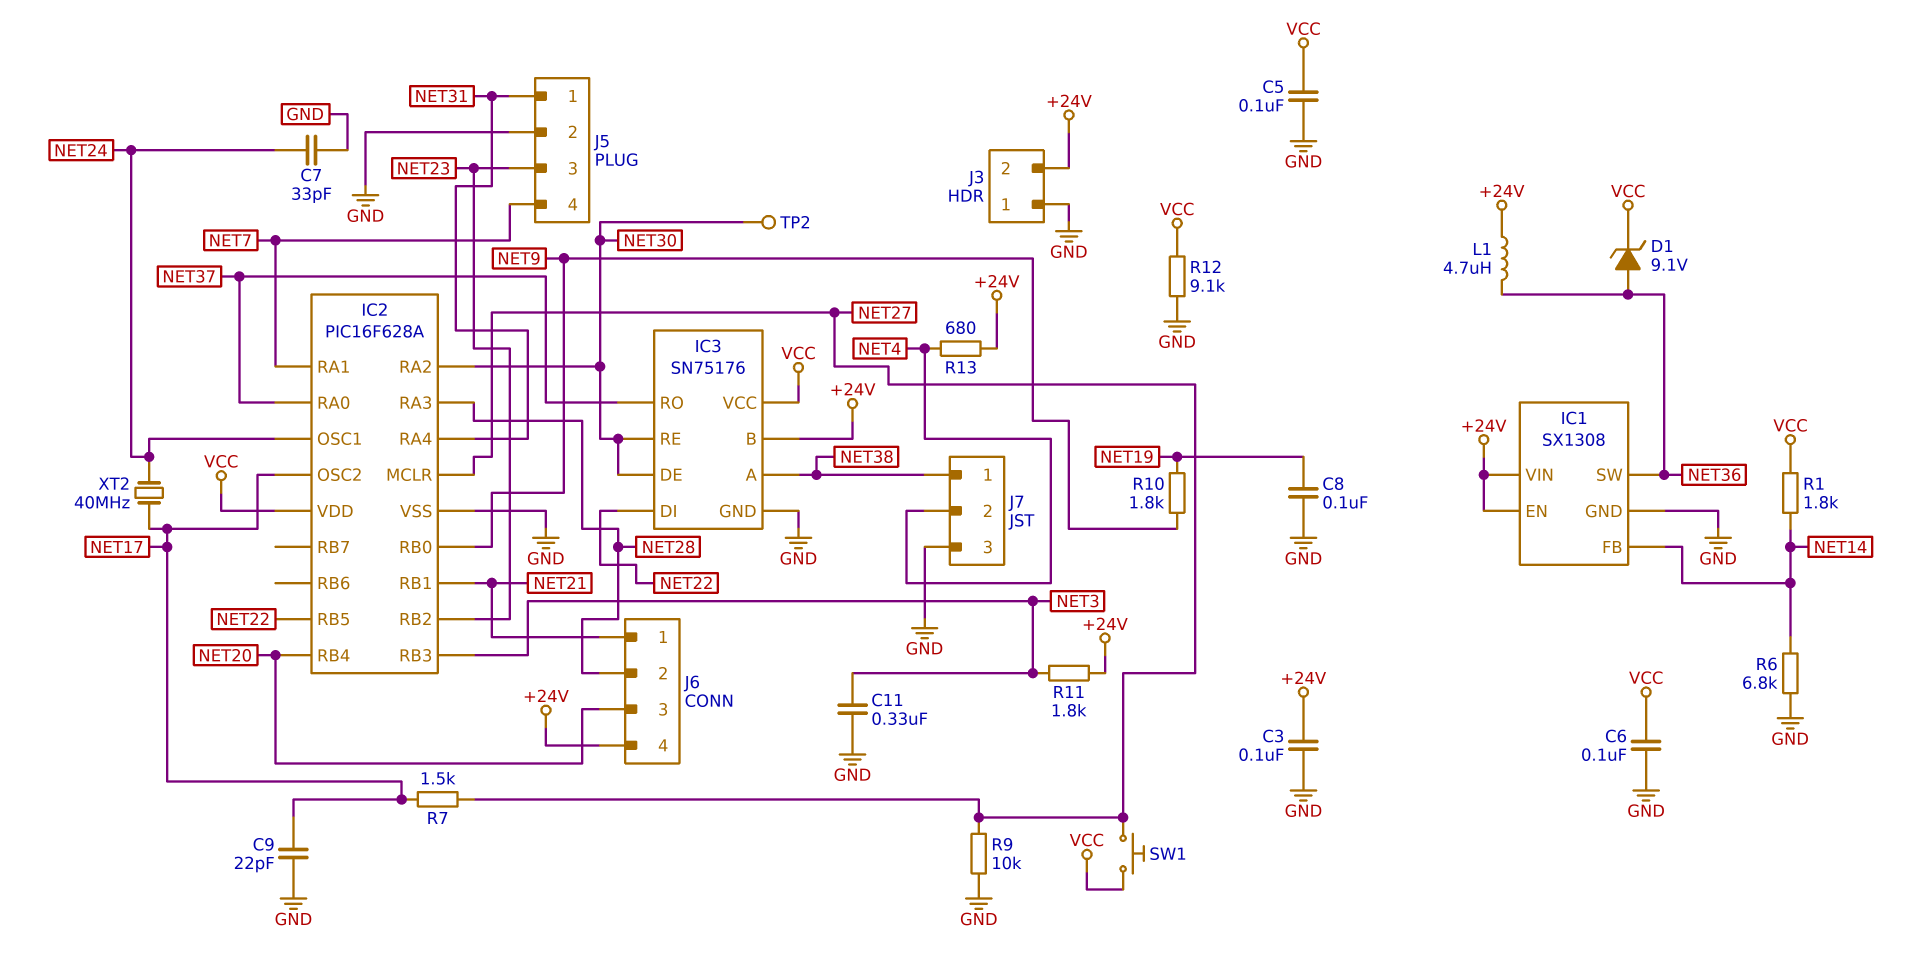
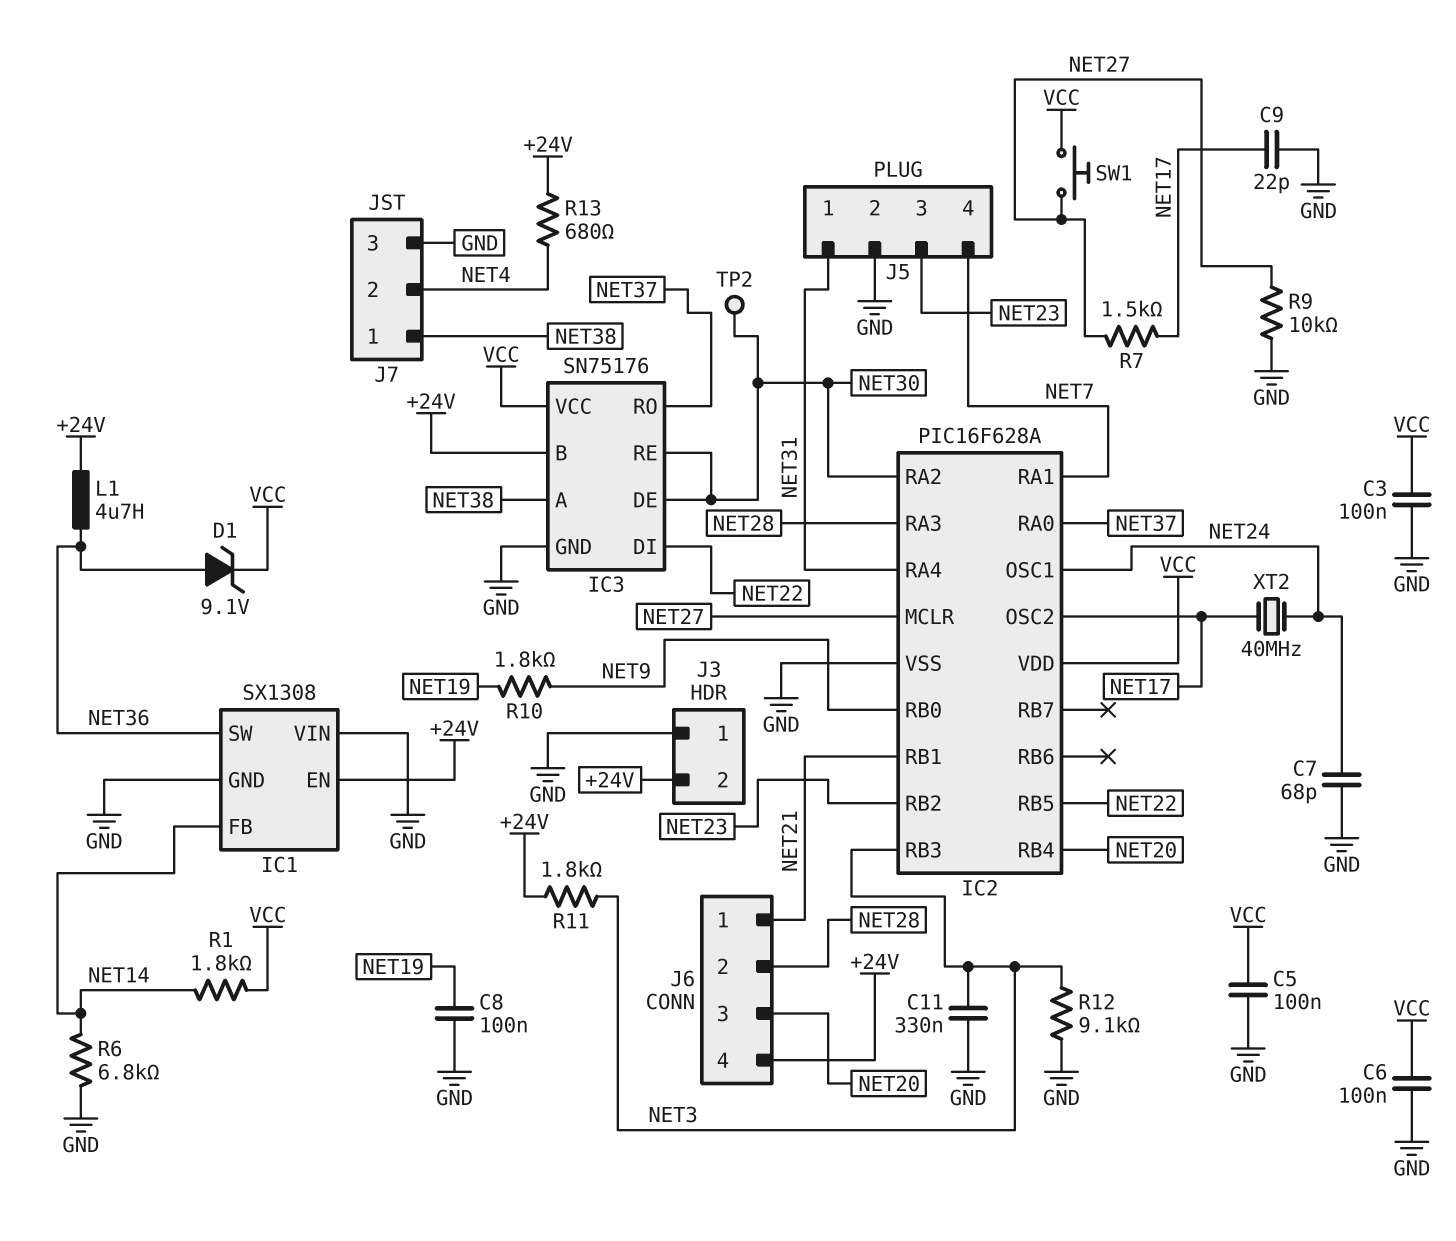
C3: 100nF (+24V, GND) -> 100nF (GND, VCC)
C7: 33pF (GND, NET24) -> 68pF (GND, NET24)
IC1 pin VIN: +24V -> GND
R12: 9.1k (GND, VCC) -> 9.1k (GND, NET3)

